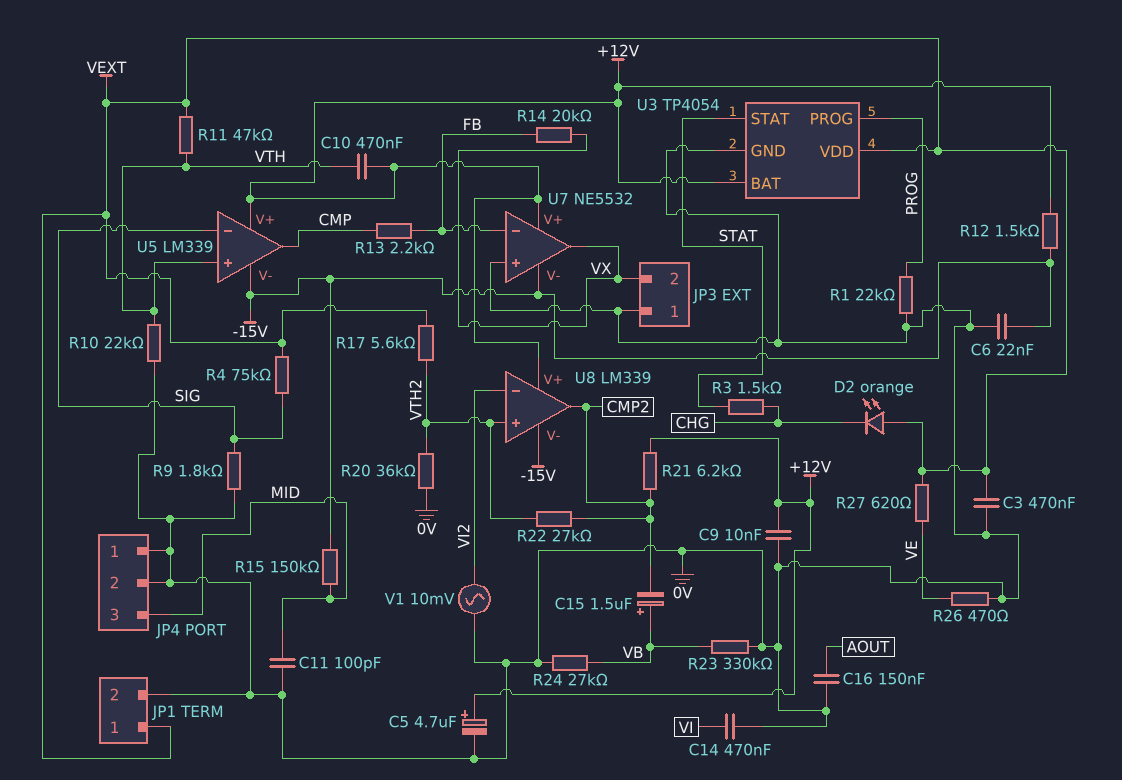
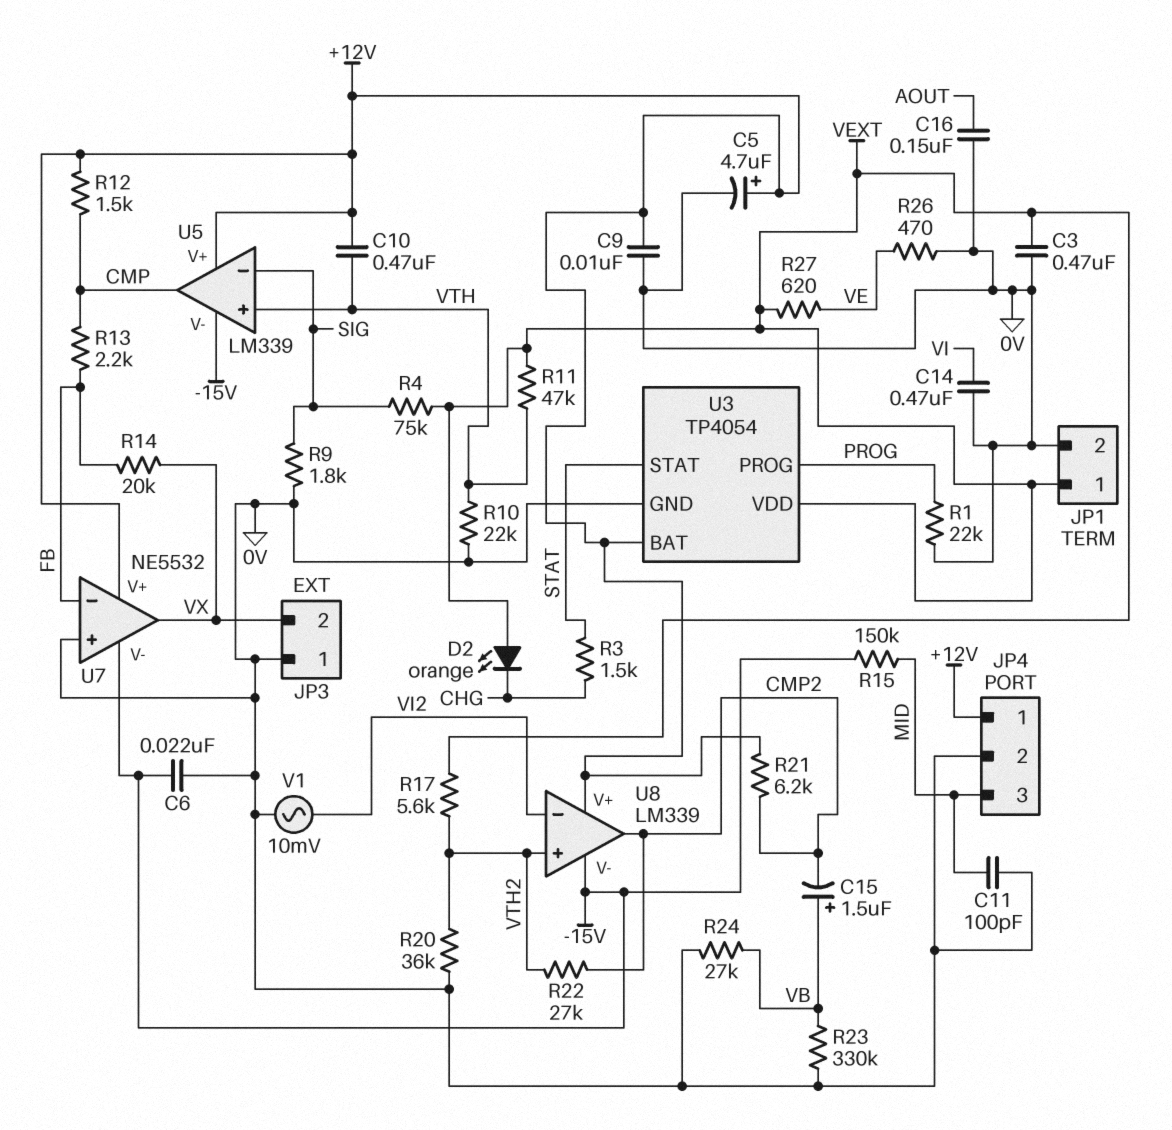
JP4 pin 1: 0V -> +12V
R12: 1.5k (+12V, -15V) -> 1.5k (+12V, CMP)

